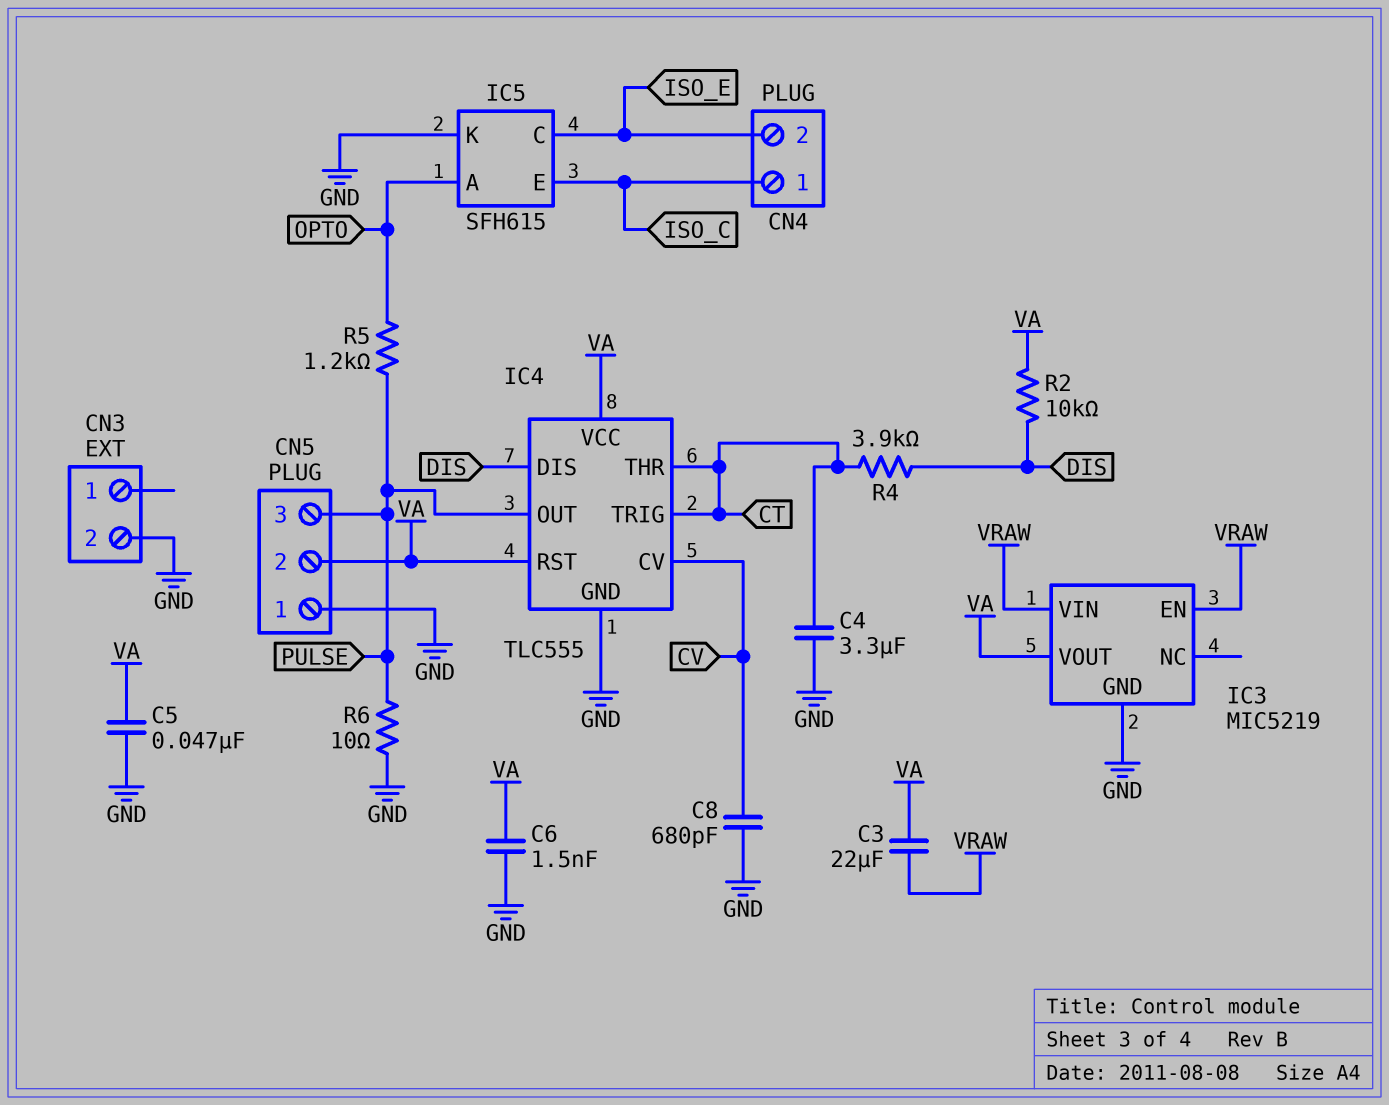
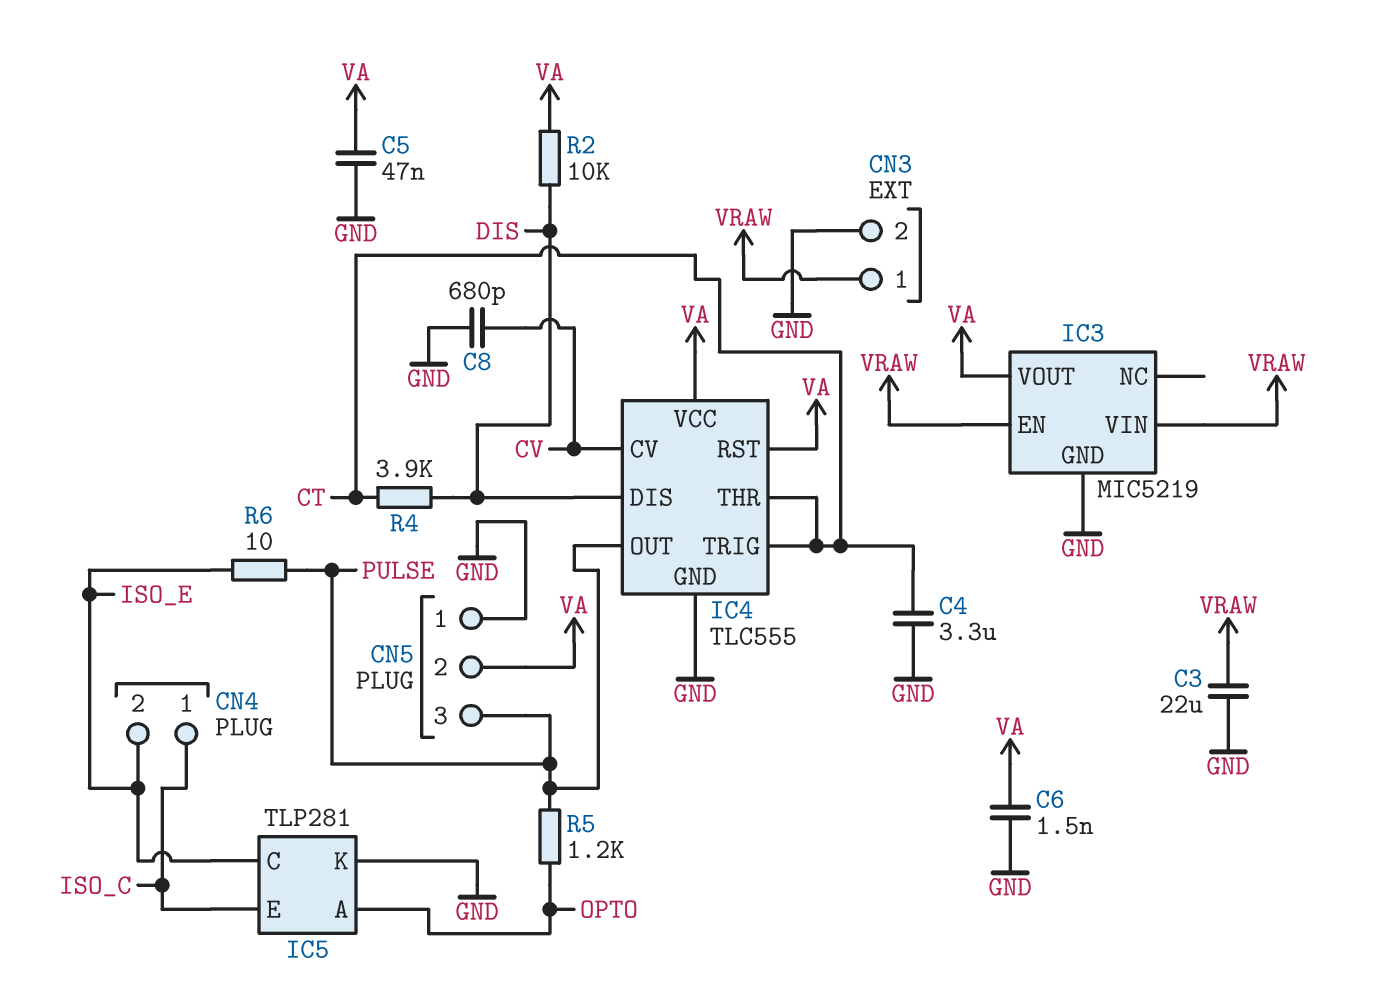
C3: 22uF (VA, VRAW) -> 22uF (GND, VRAW)
CN3 pin 1: none -> VRAW
IC5: SFH615 -> TLP281
R6: 10 (GND, PULSE) -> 10 (ISO_E, PULSE)

